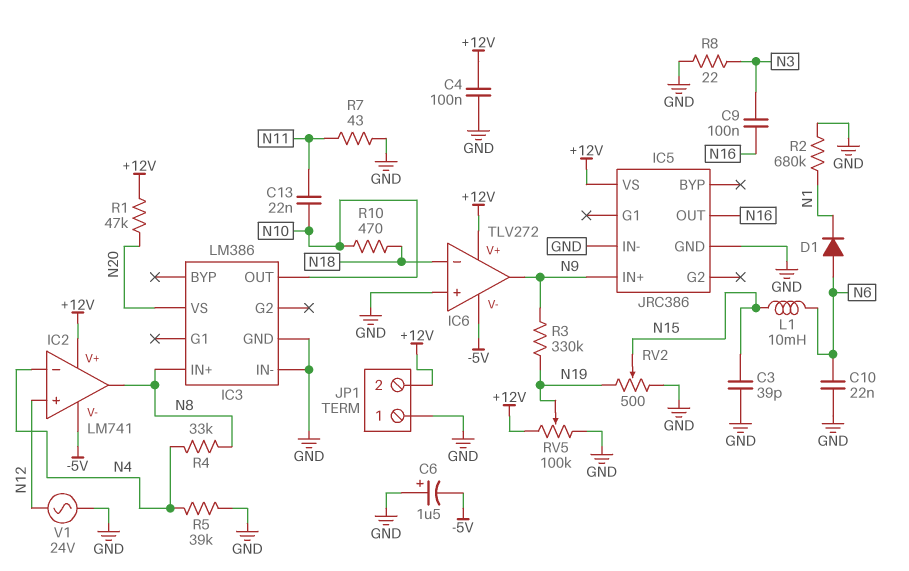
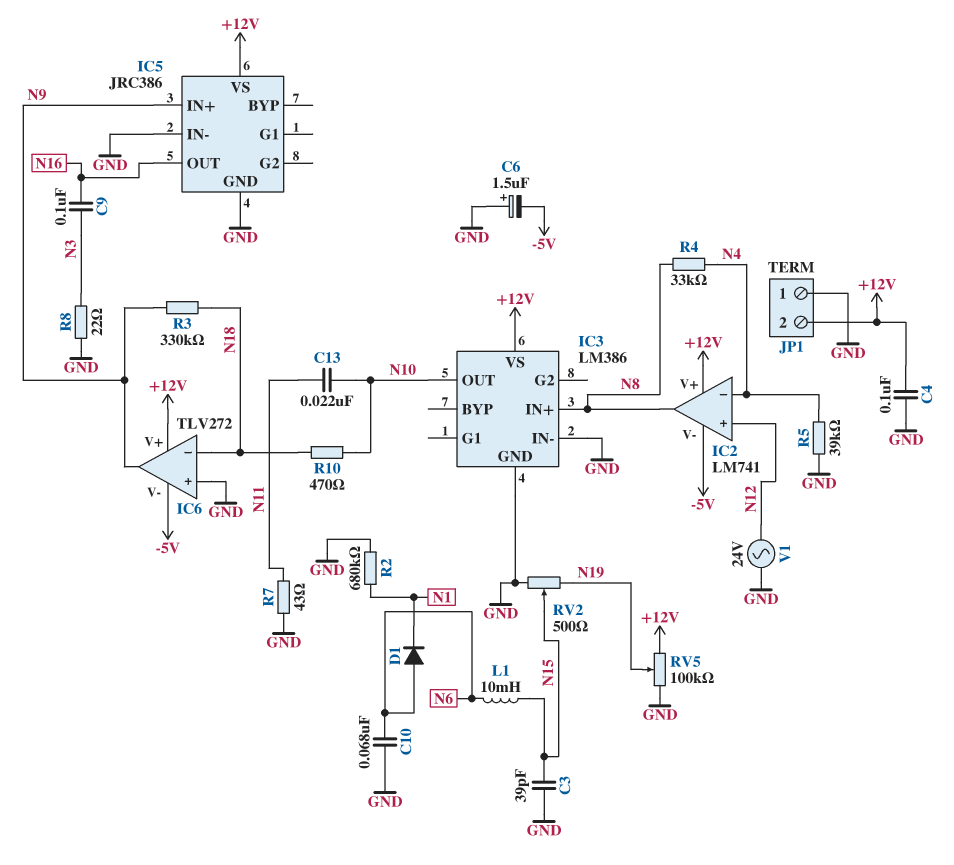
C10: 22nF (GND, N6) -> 68nF (GND, N6)
IC3 pin VS: N20 -> +12V
R1: 47k (+12V, N20) -> none
R3: 330k (N9, N19) -> 330k (N9, N18)

